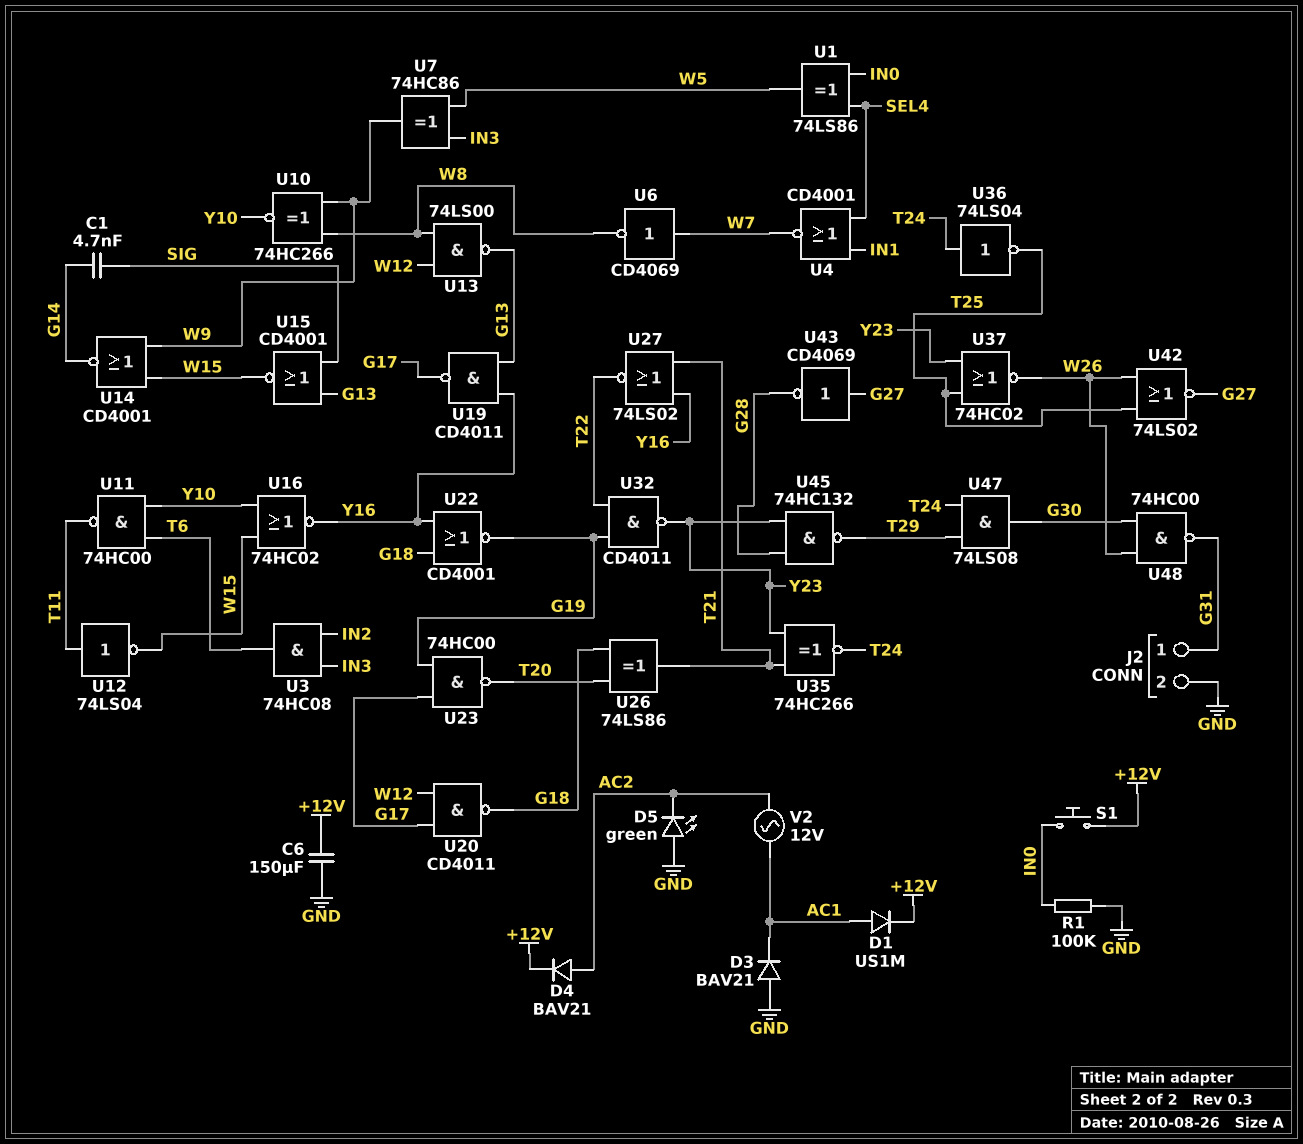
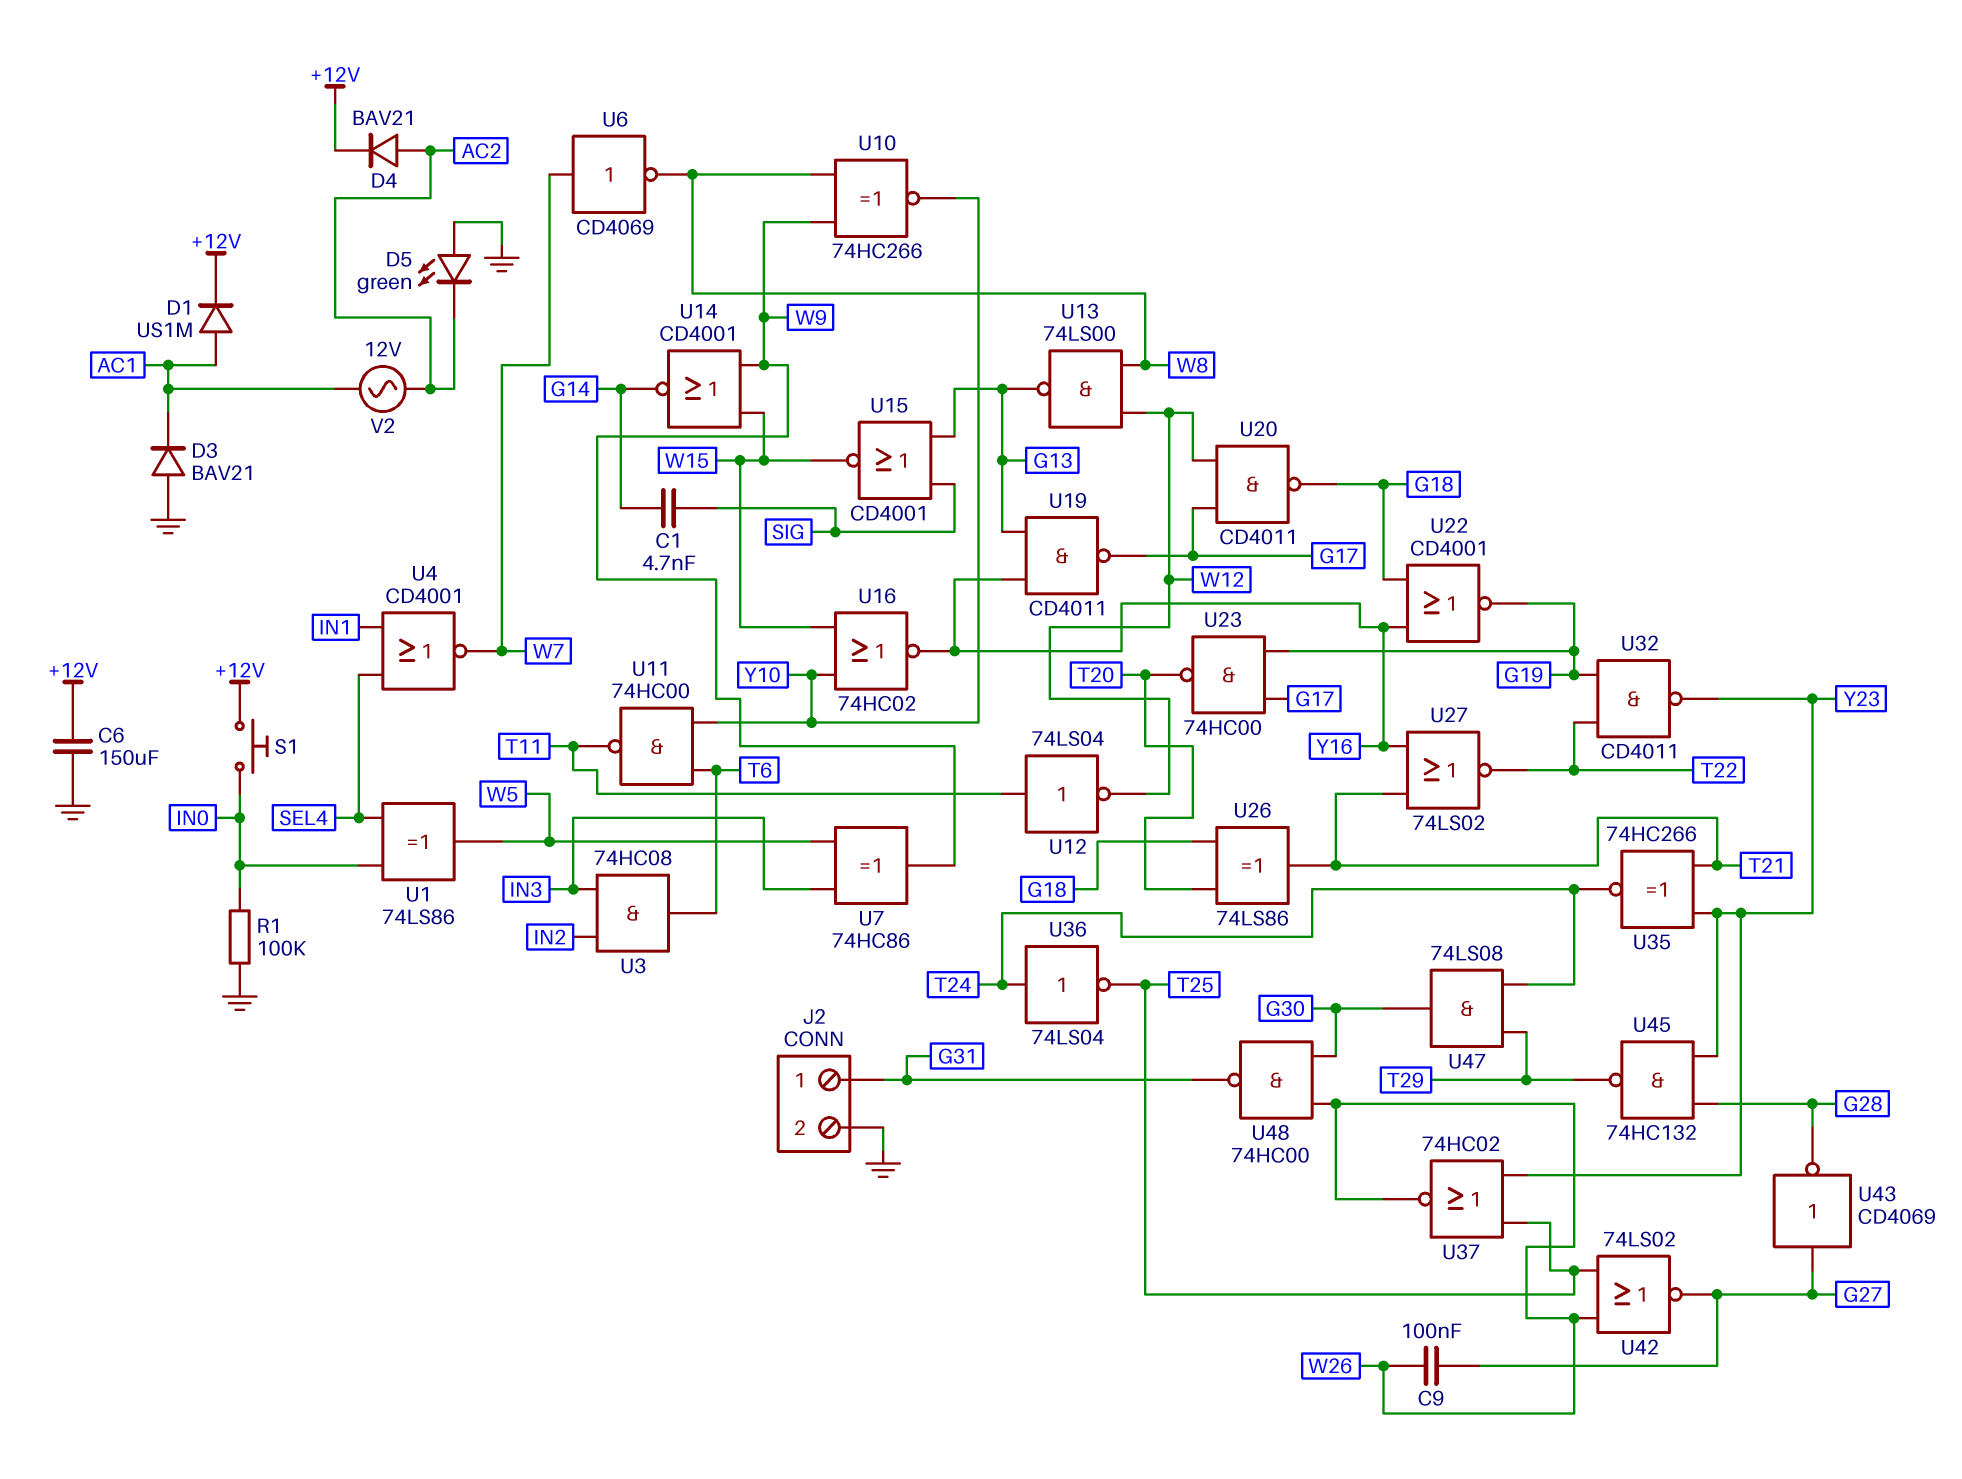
C9: none -> 100nF (G27, W26)
U12: NOT 74LS04 (in T11, out W15) -> NOT 74LS04 (in T11, out W12)

